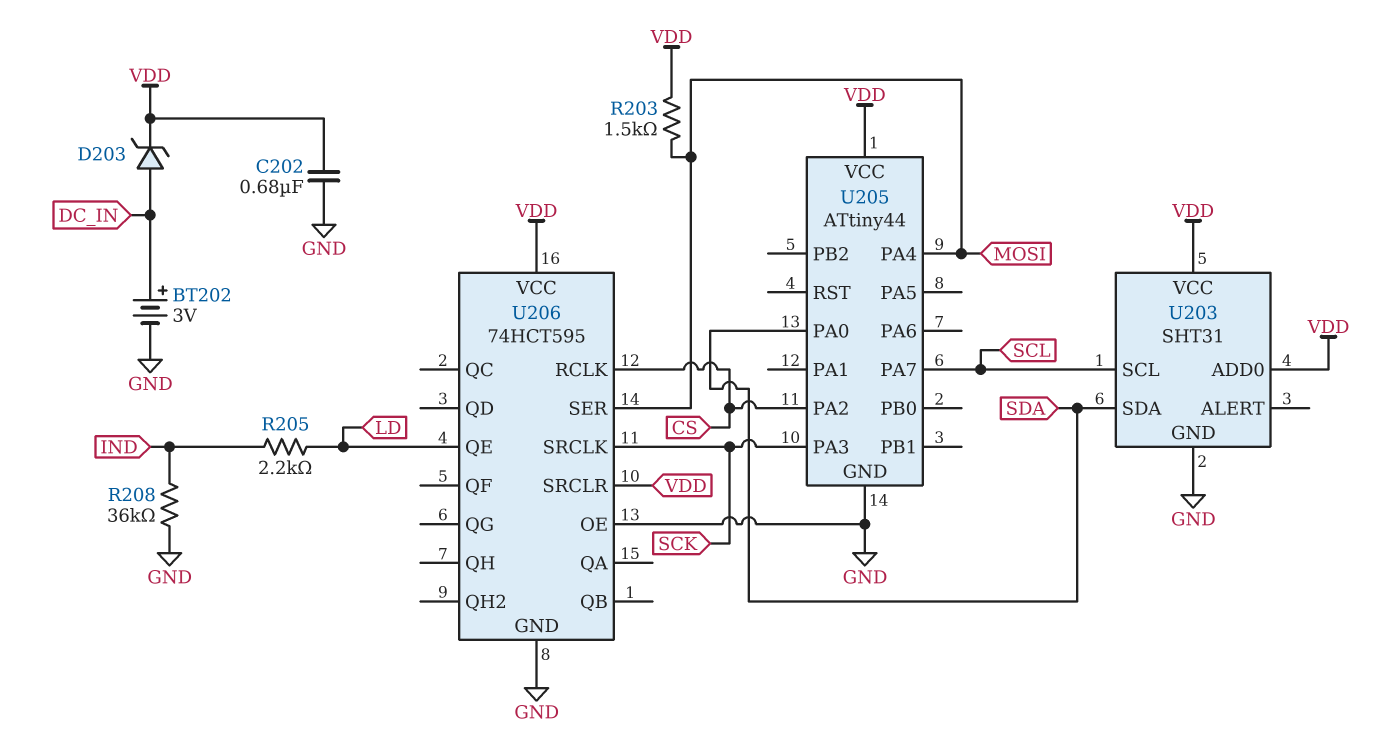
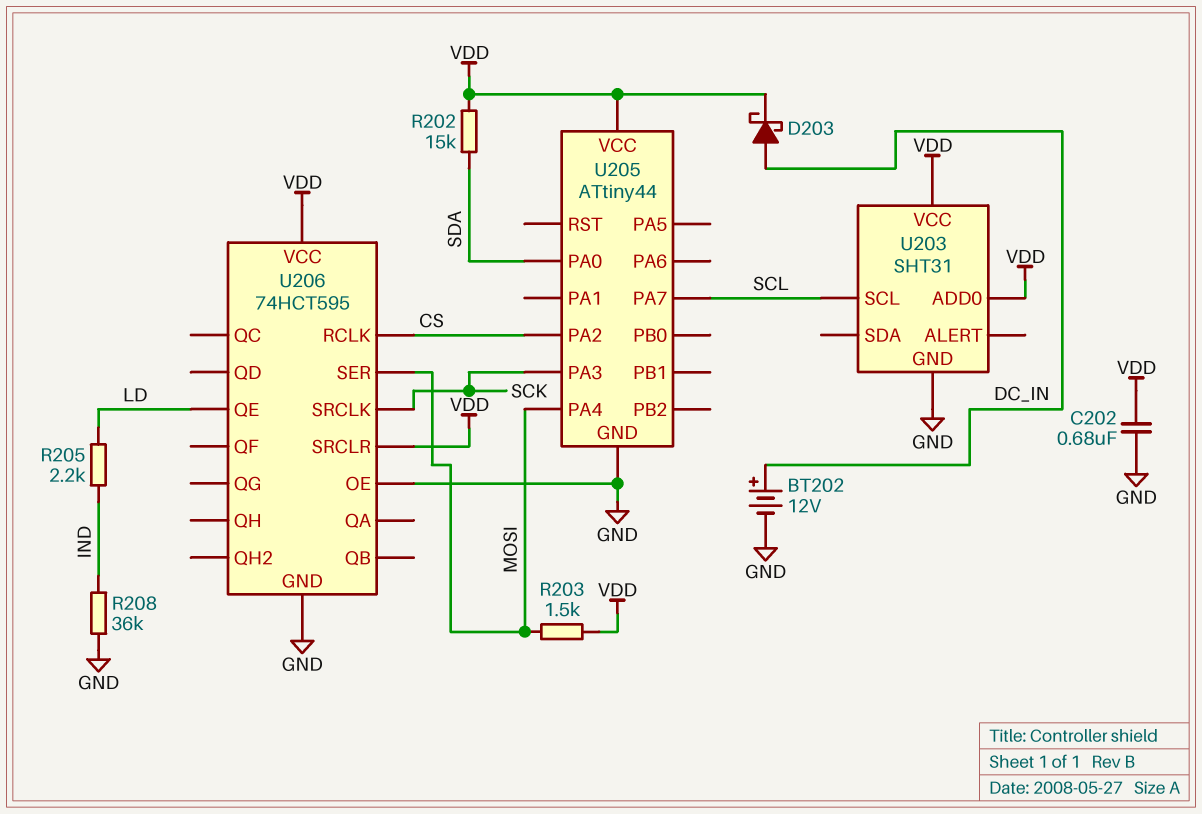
BT202: 3V (plus DC_IN, minus GND) -> 12V (plus DC_IN, minus GND)
D203: zener (A DC_IN, K VDD) -> schottky (A DC_IN, K VDD)
R202: none -> 15k (SDA, VDD)
U203 pin SDA: SDA -> none

